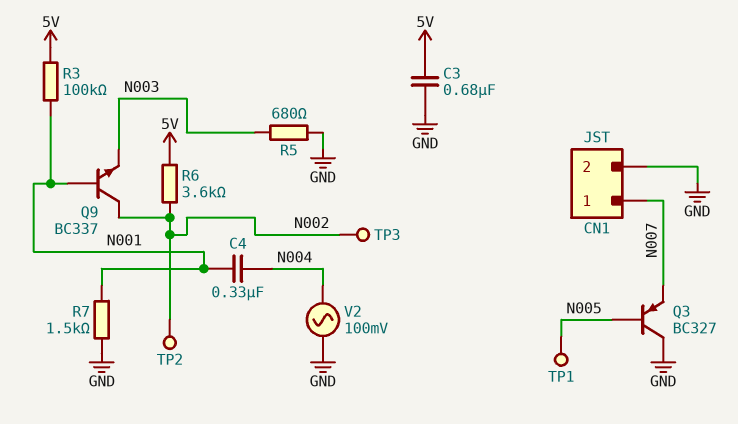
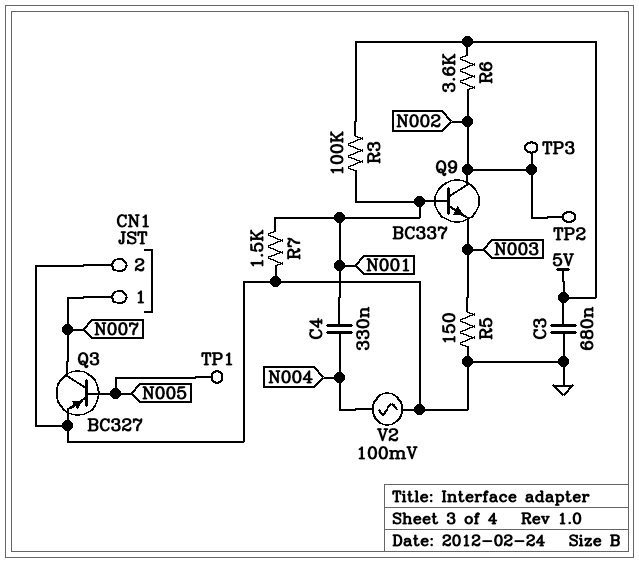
Q3: PNP BC327 (B N005, C GND, E N007) -> PNP BC327 (B N005, C N007, E GND)
R5: 680 (GND, N003) -> 150 (GND, N003)

